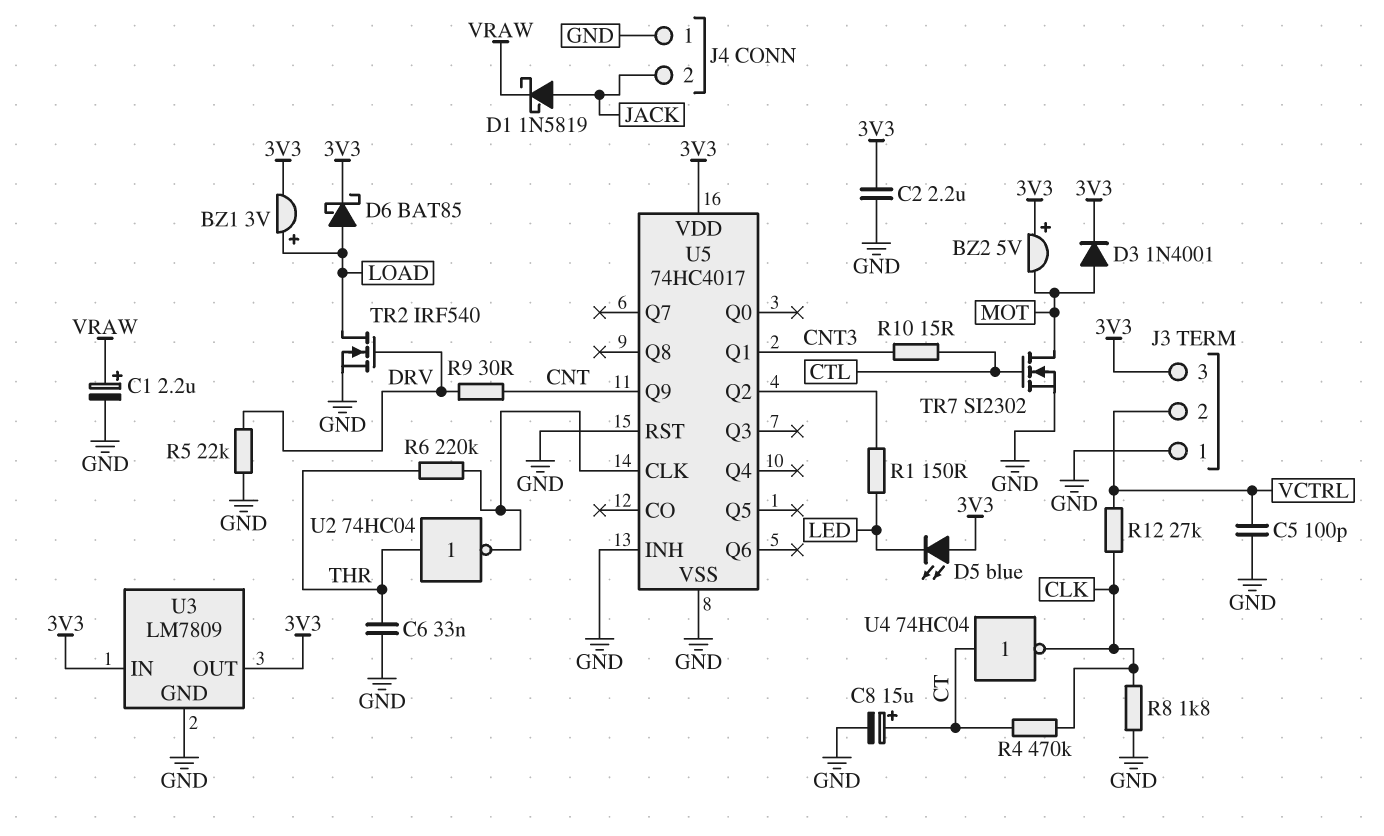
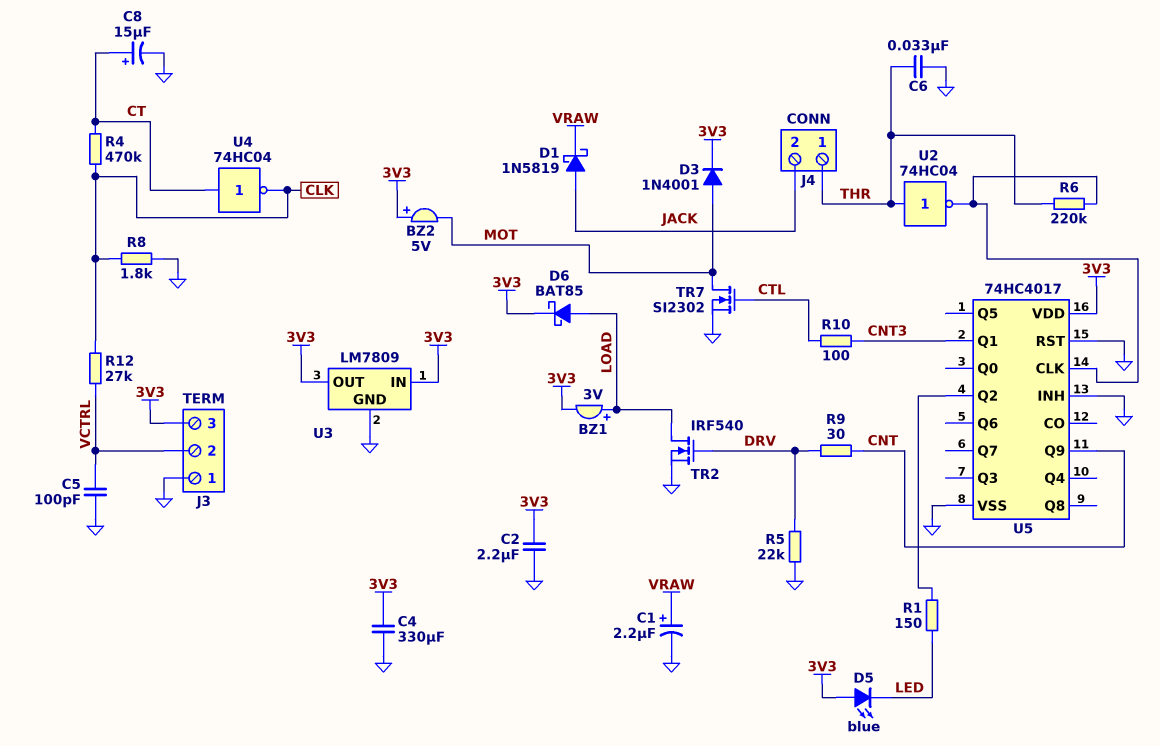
C4: none -> 330uF (3V3, GND)
J4 pin 1: GND -> THR
R10: 15 (CNT3, CTL) -> 100 (CNT3, CTL)

